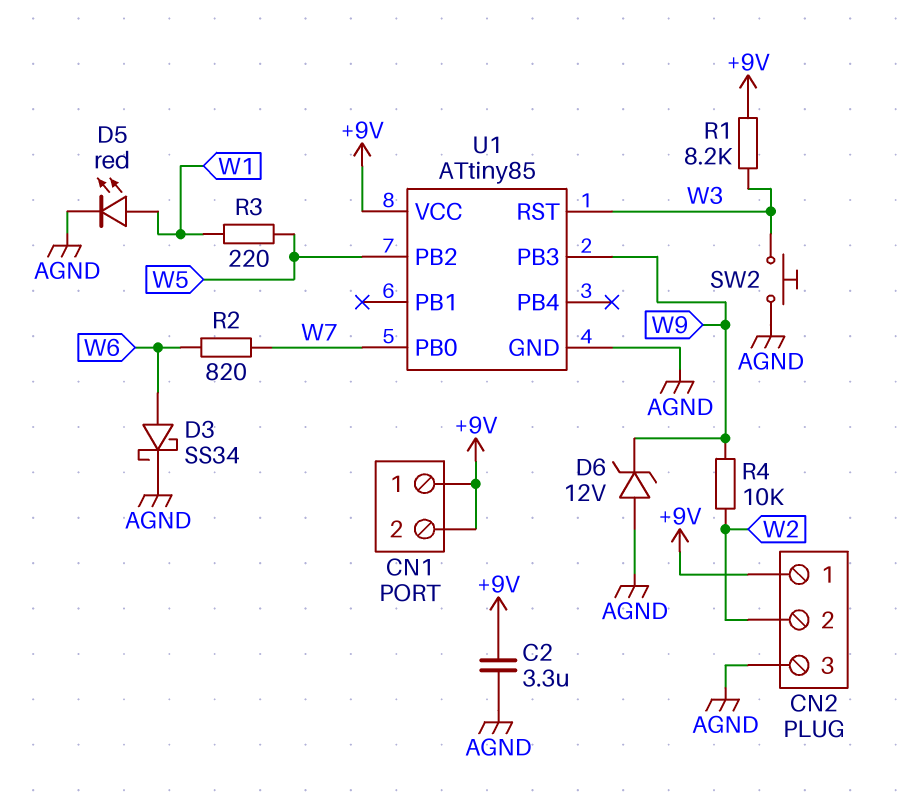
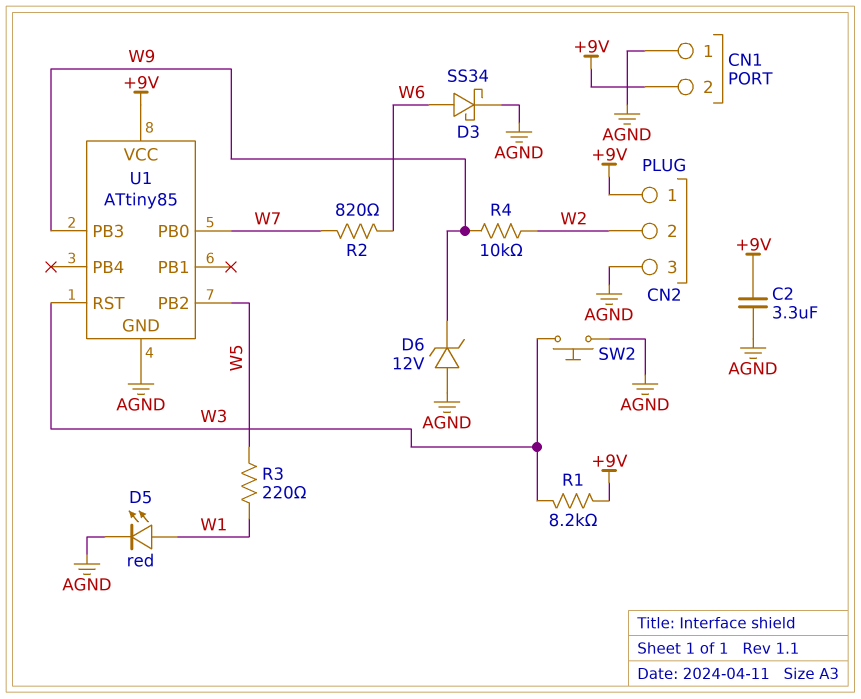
CN1 pin 1: +9V -> AGND

